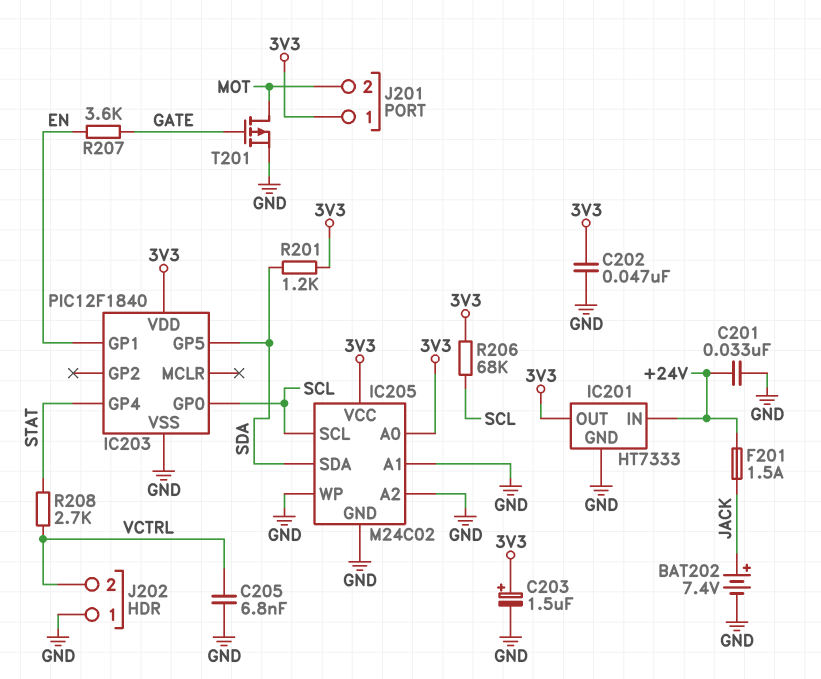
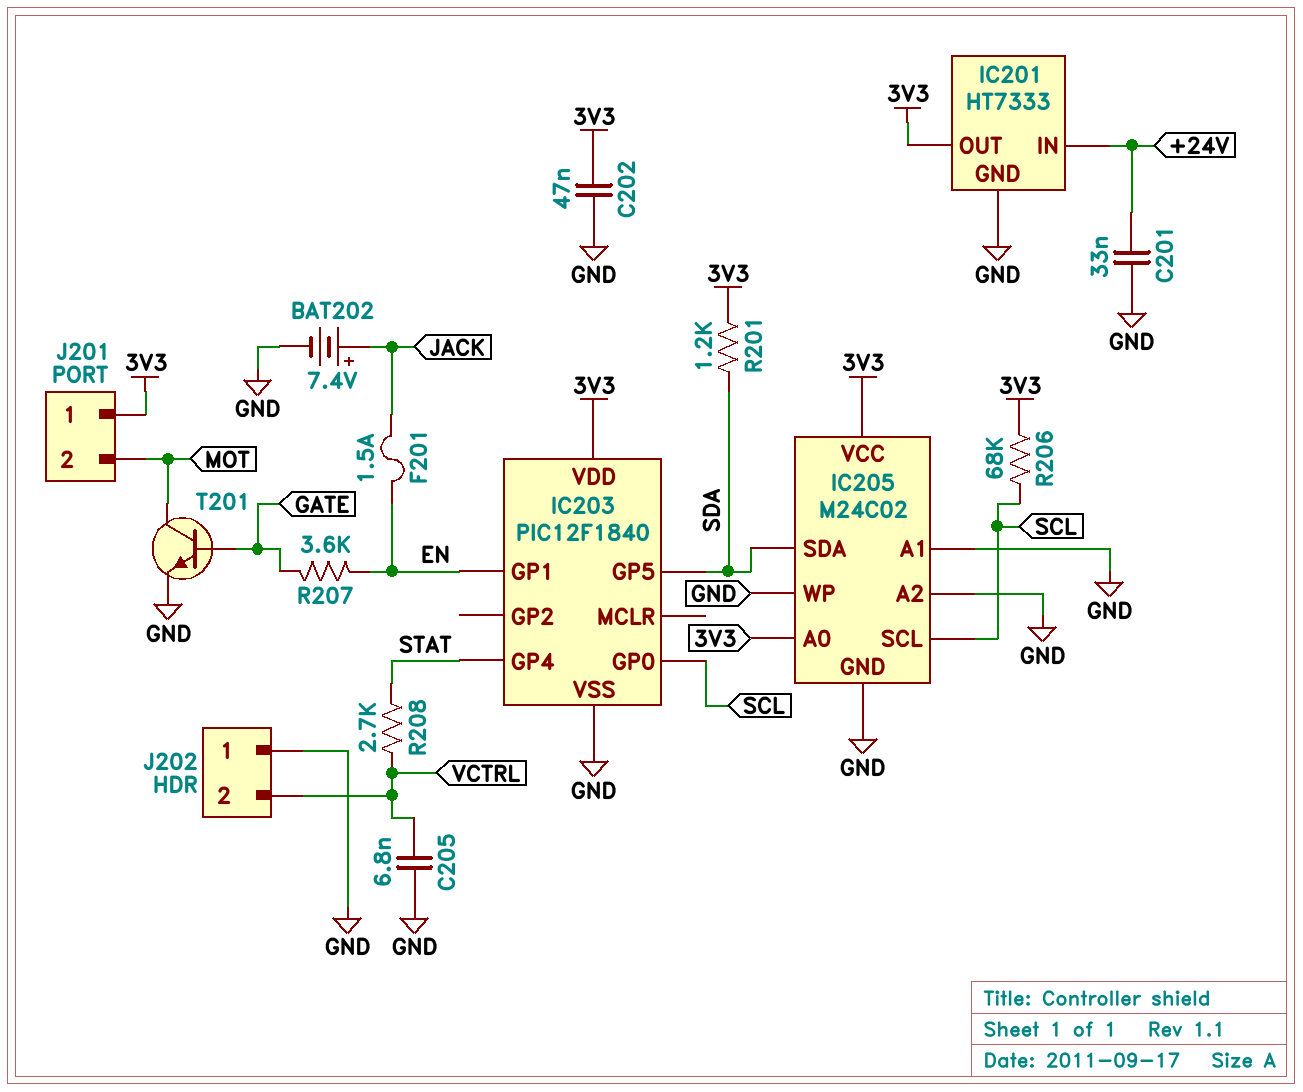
C203: 1.5uF (plus 3V3, minus GND) -> none
F201: 1.5A (+24V, JACK) -> 1.5A (EN, JACK)
T201: PMOS (G GATE, D MOT, S GND) -> NPN (B GATE, C MOT, E GND)

